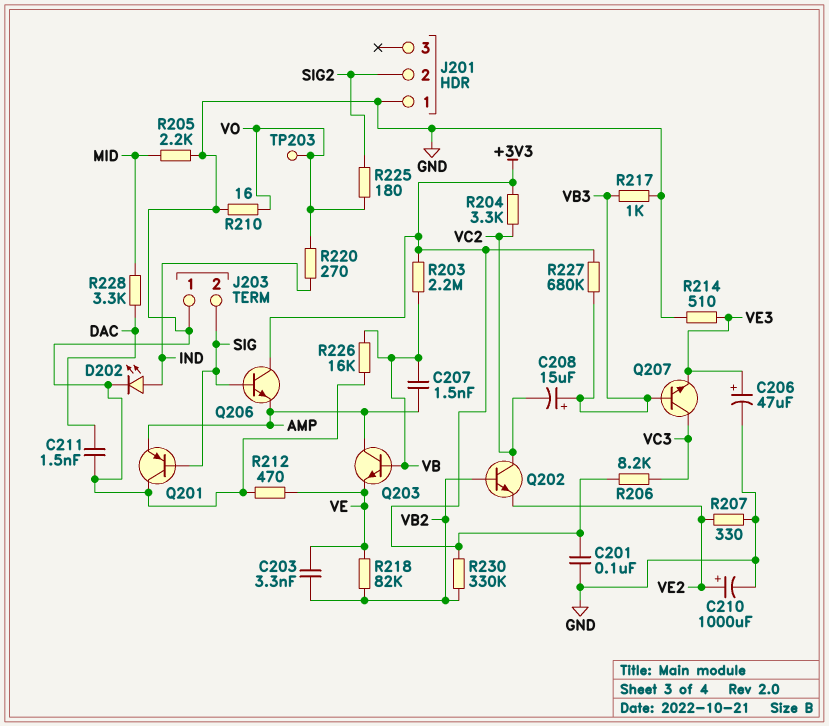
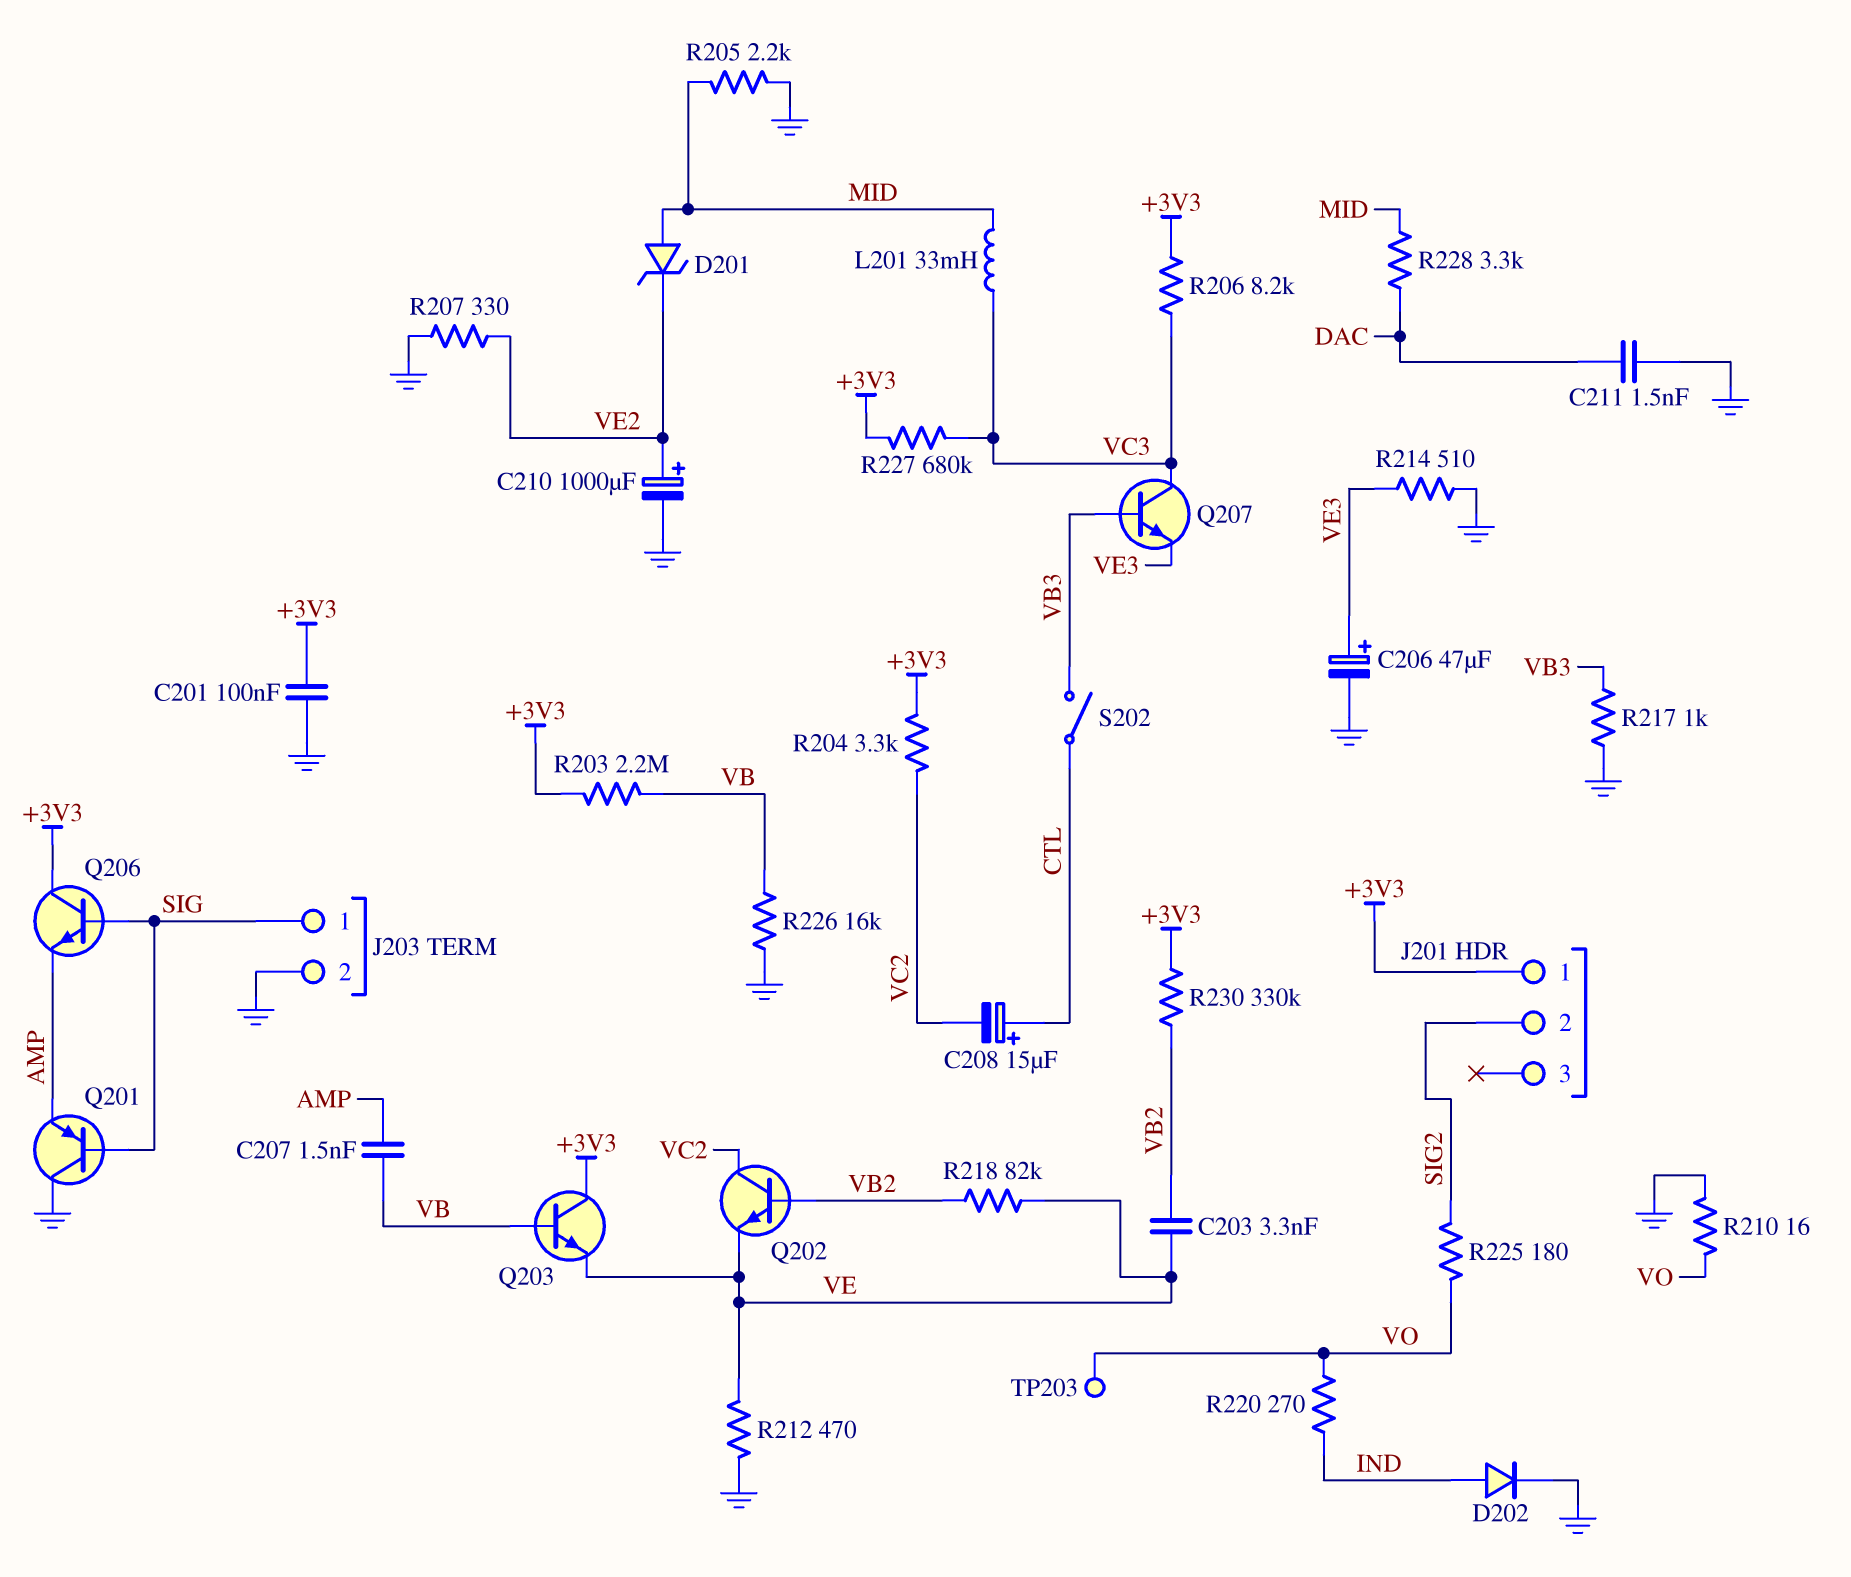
C208: 15uF (plus VB3, minus VC2) -> 15uF (plus CTL, minus VC2)
D201: none -> zener (A MID, K VE2)
D202: LED (A IND, K GND) -> diode (A IND, K GND)
J201 pin 1: GND -> +3V3
J203 pin 1: GND -> SIG
J203 pin 2: SIG -> GND
L201: none -> 33mH (MID, VC3)
Q202: NPN (B VB2, C VC2, E VE2) -> NPN (B VB2, C VC2, E VE)
Q203: NPN (B VB, C AMP, E VE) -> NPN (B VB, C +3V3, E VE)
R227: 680k (+3V3, VB3) -> 680k (+3V3, VC3)
S202: none -> switch (CTL, VB3)

